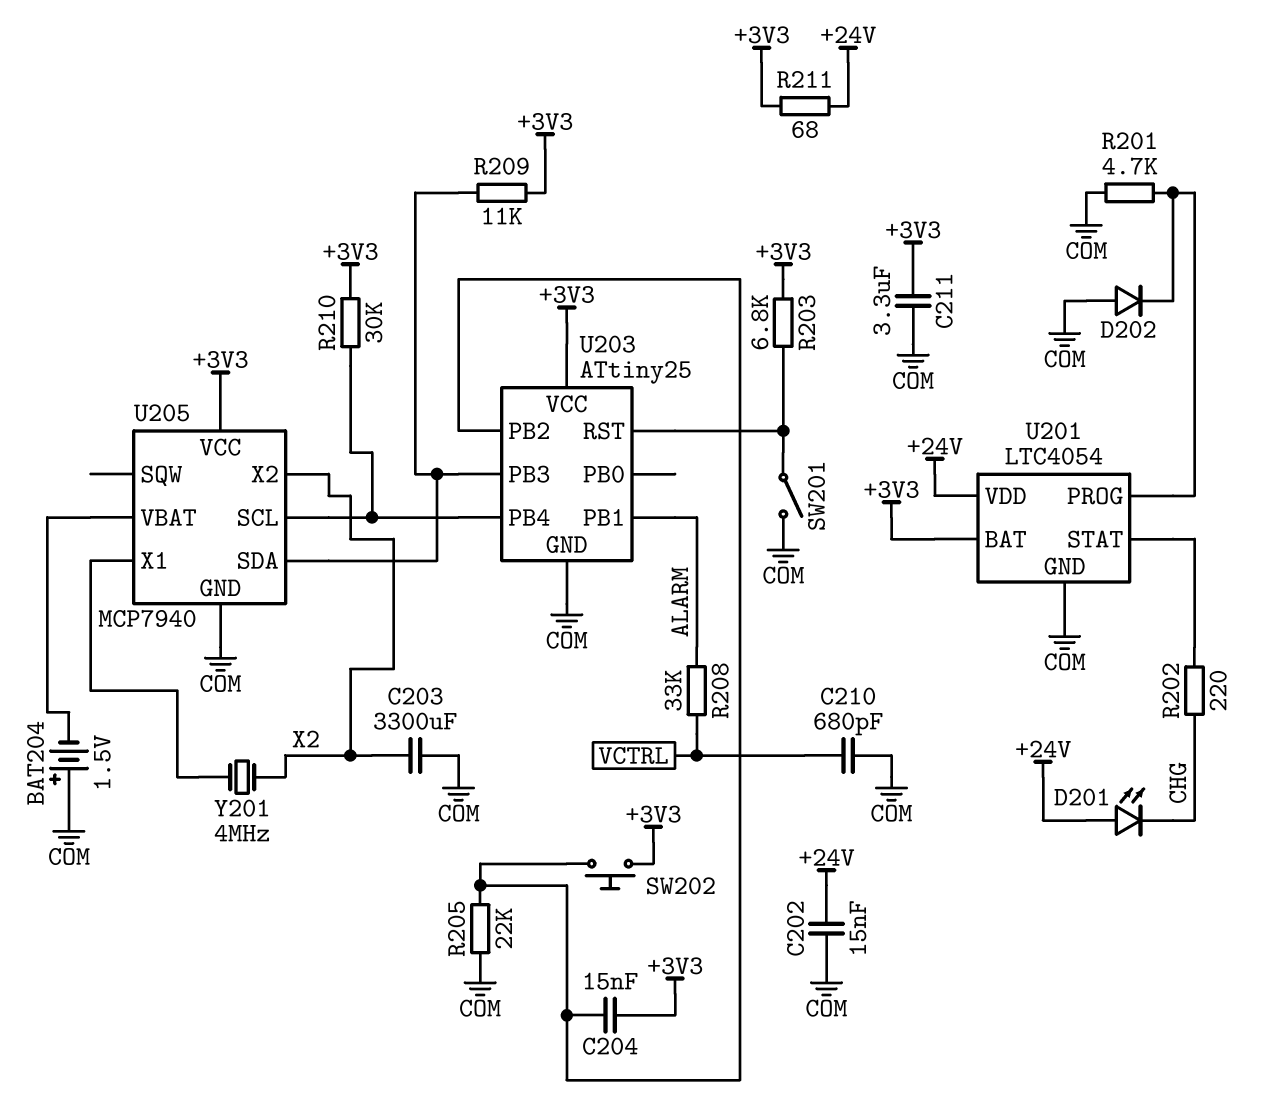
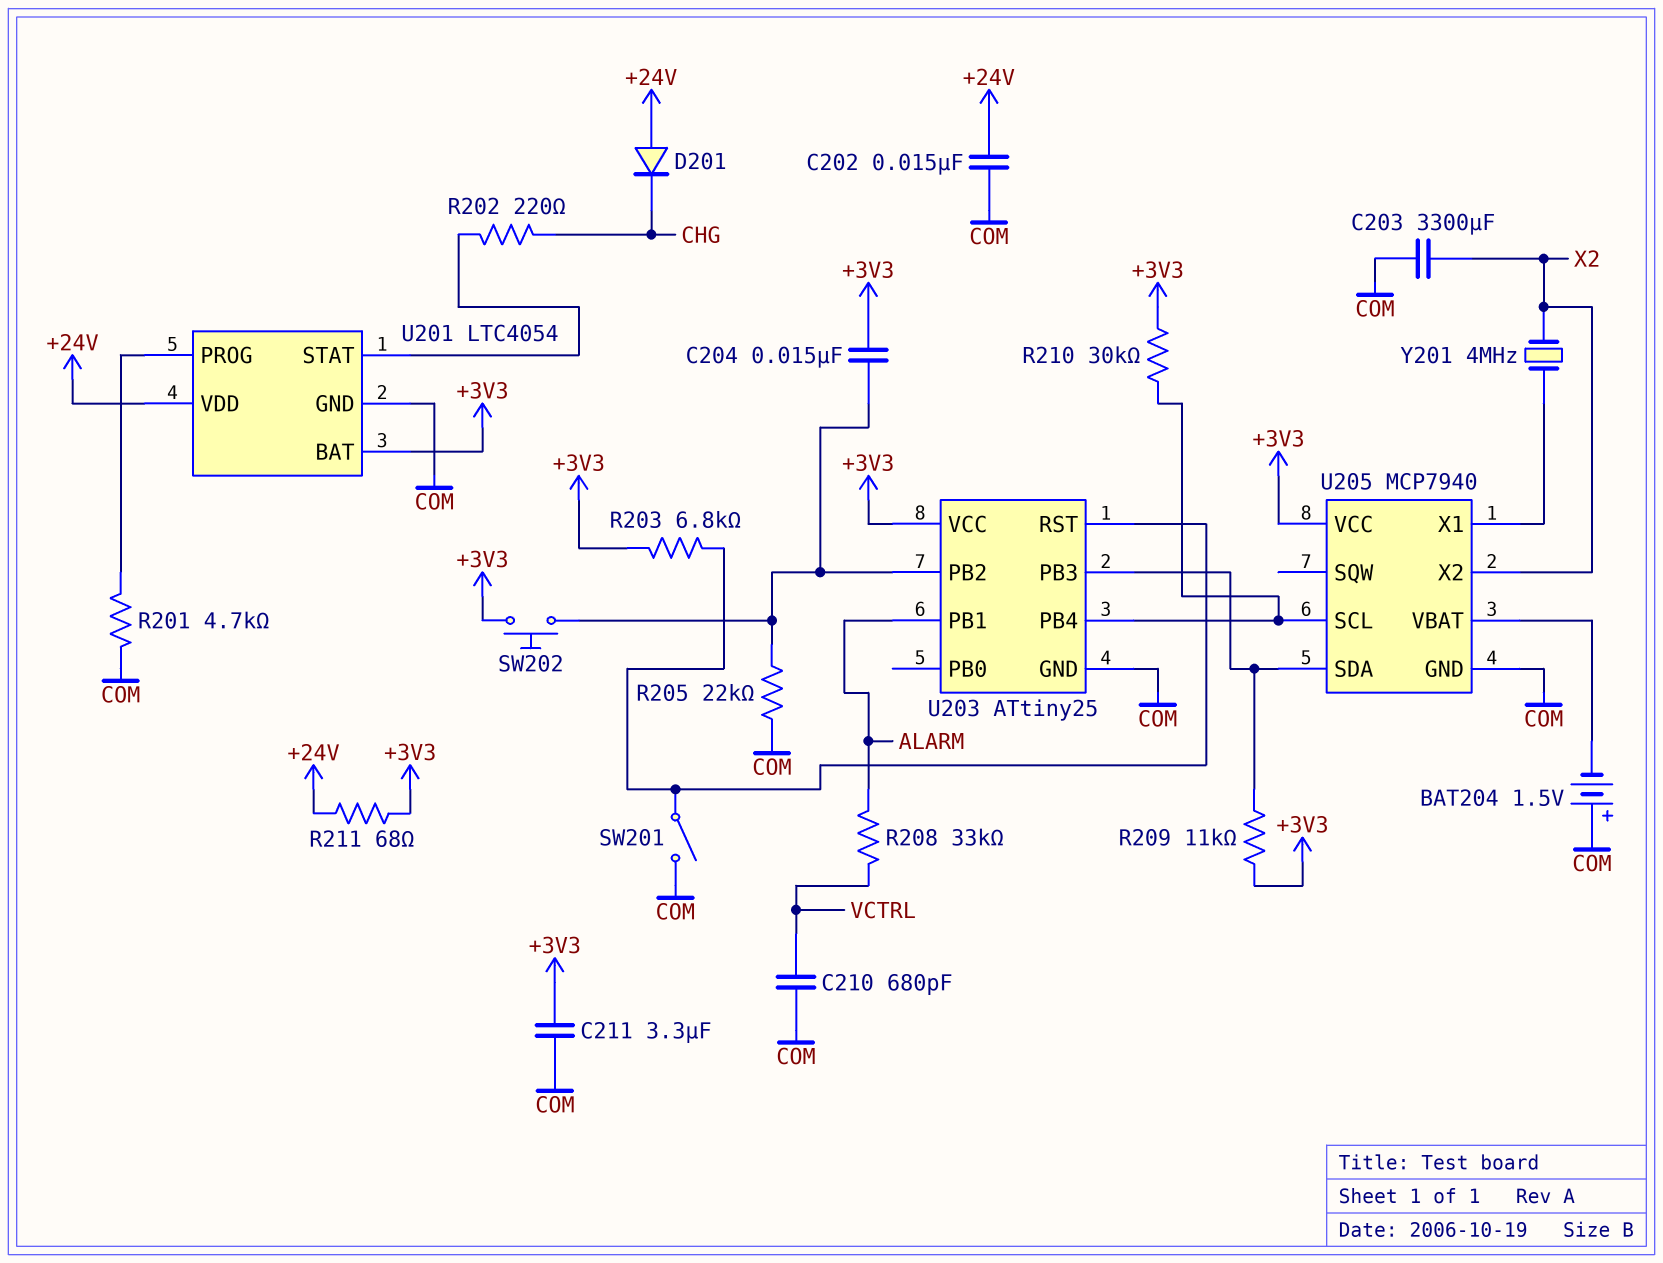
D201: LED (A +24V, K CHG) -> diode (A +24V, K CHG)
D202: diode (A COM, K U201/PROG) -> none

